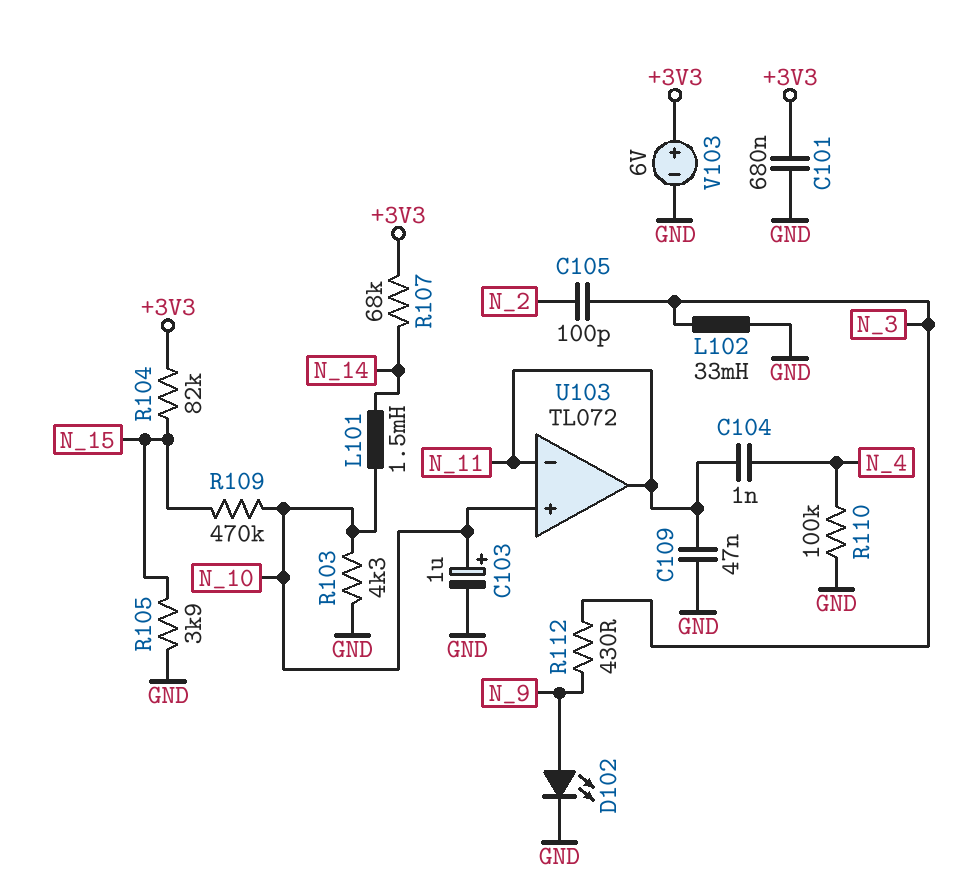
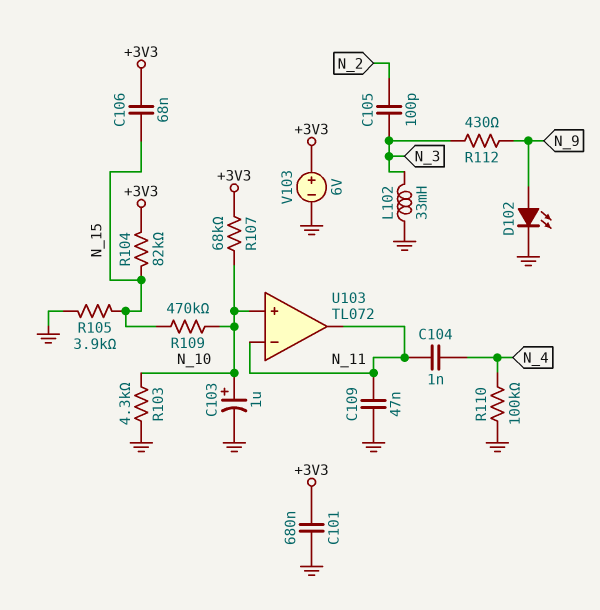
C106: none -> 68nF (+3V3, N_15)
L101: 1.5mH (N_10, N_14) -> none
R107: 68k (+3V3, N_14) -> 68k (+3V3, N_10)

